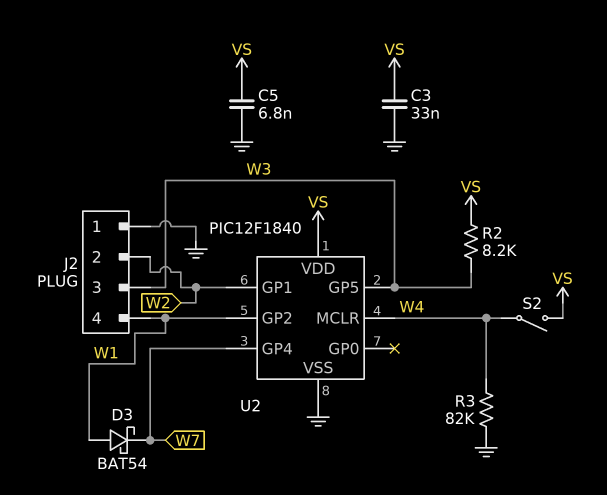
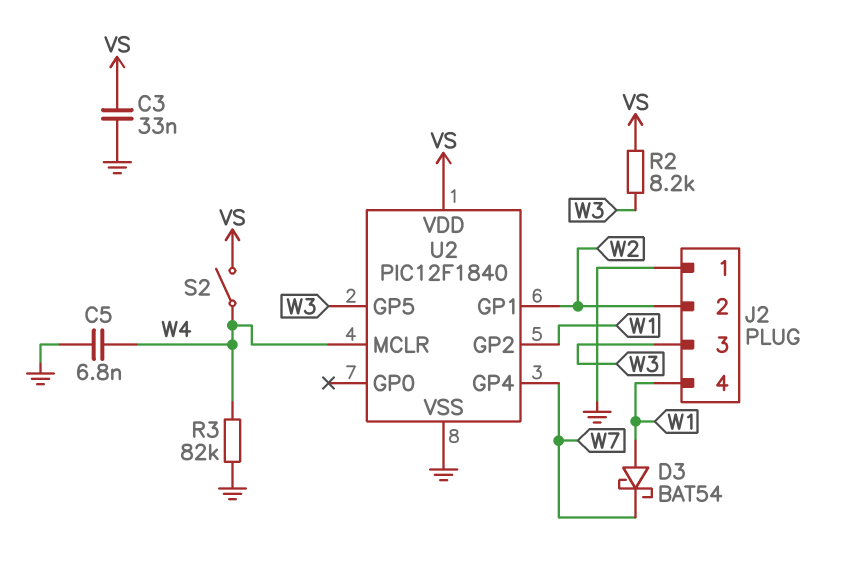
C5: 6.8nF (GND, VS) -> 6.8nF (GND, W4)

